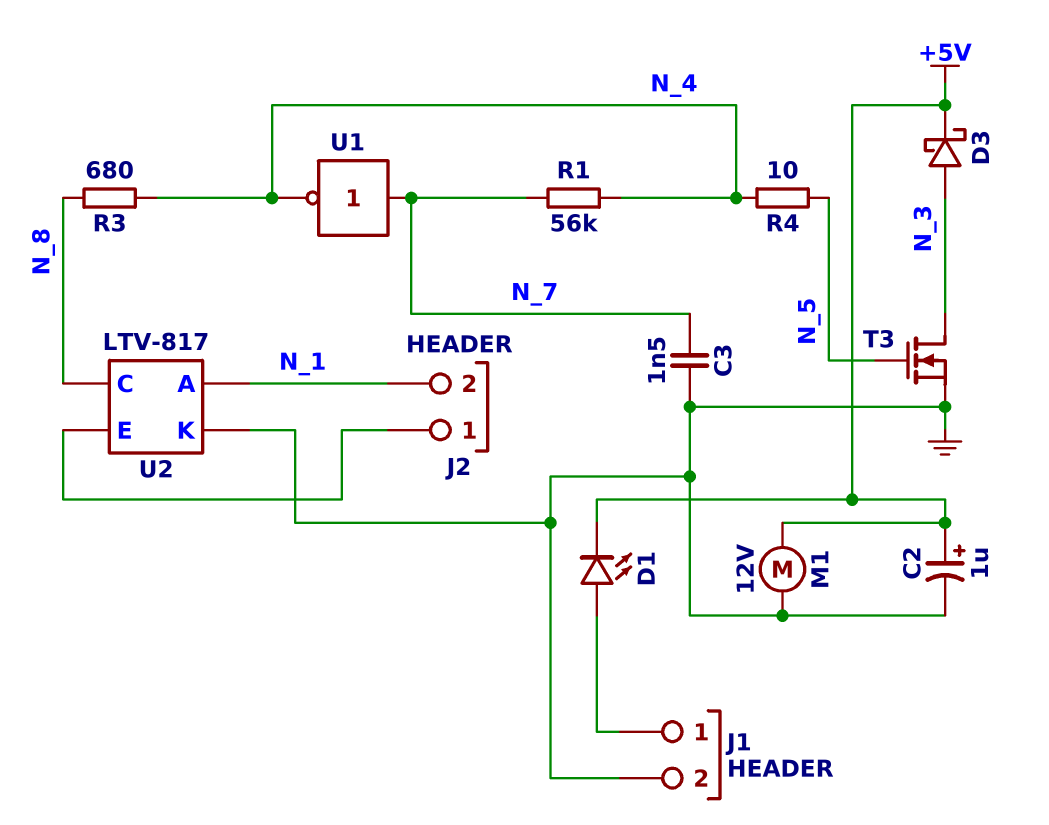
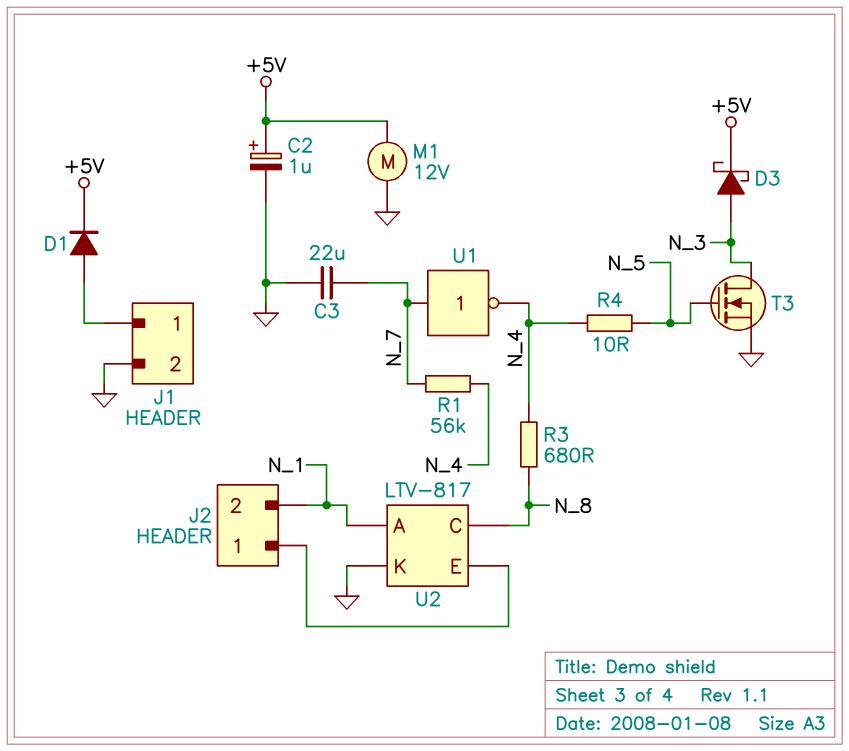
C3: 1.5nF (GND, N_7) -> 22uF (GND, N_7)
D1: LED (A J1/1, K +5V) -> diode (A J1/1, K +5V)

